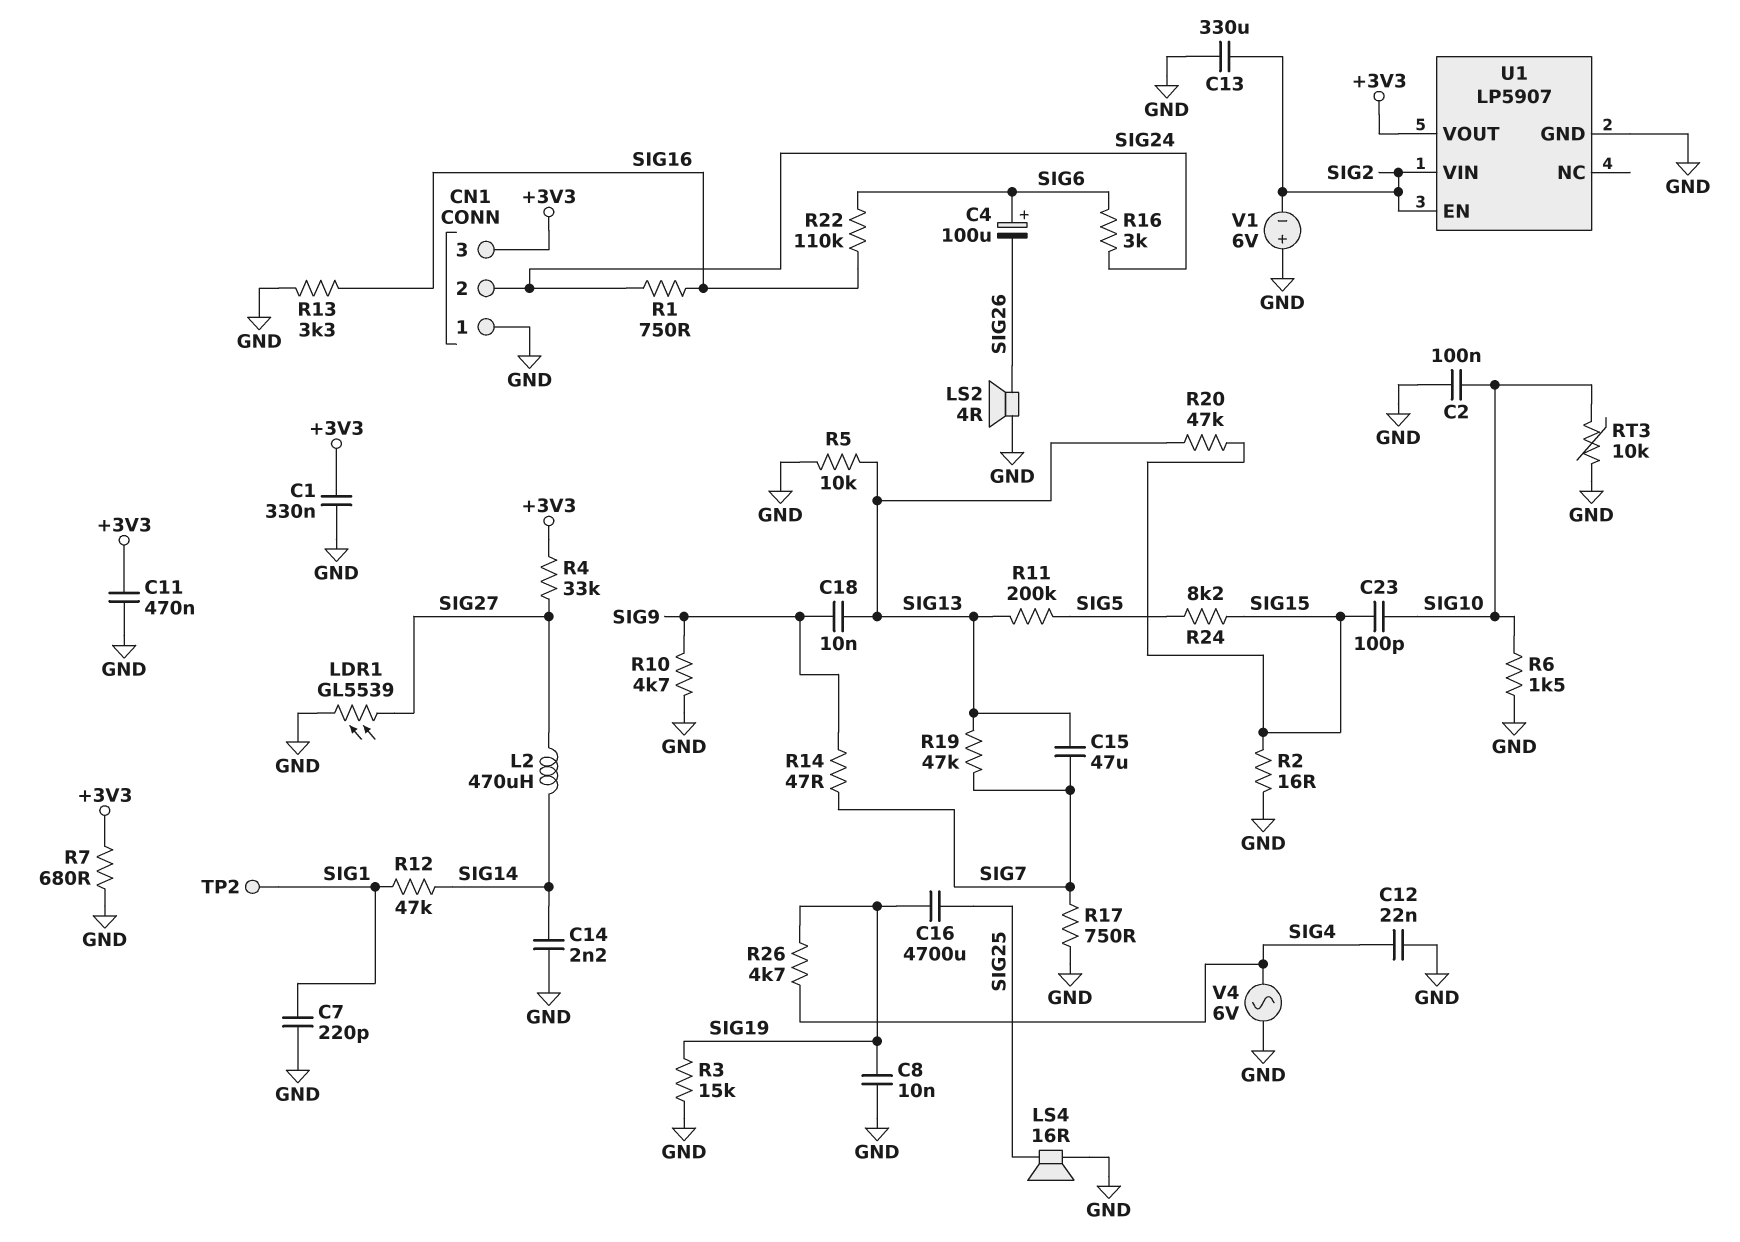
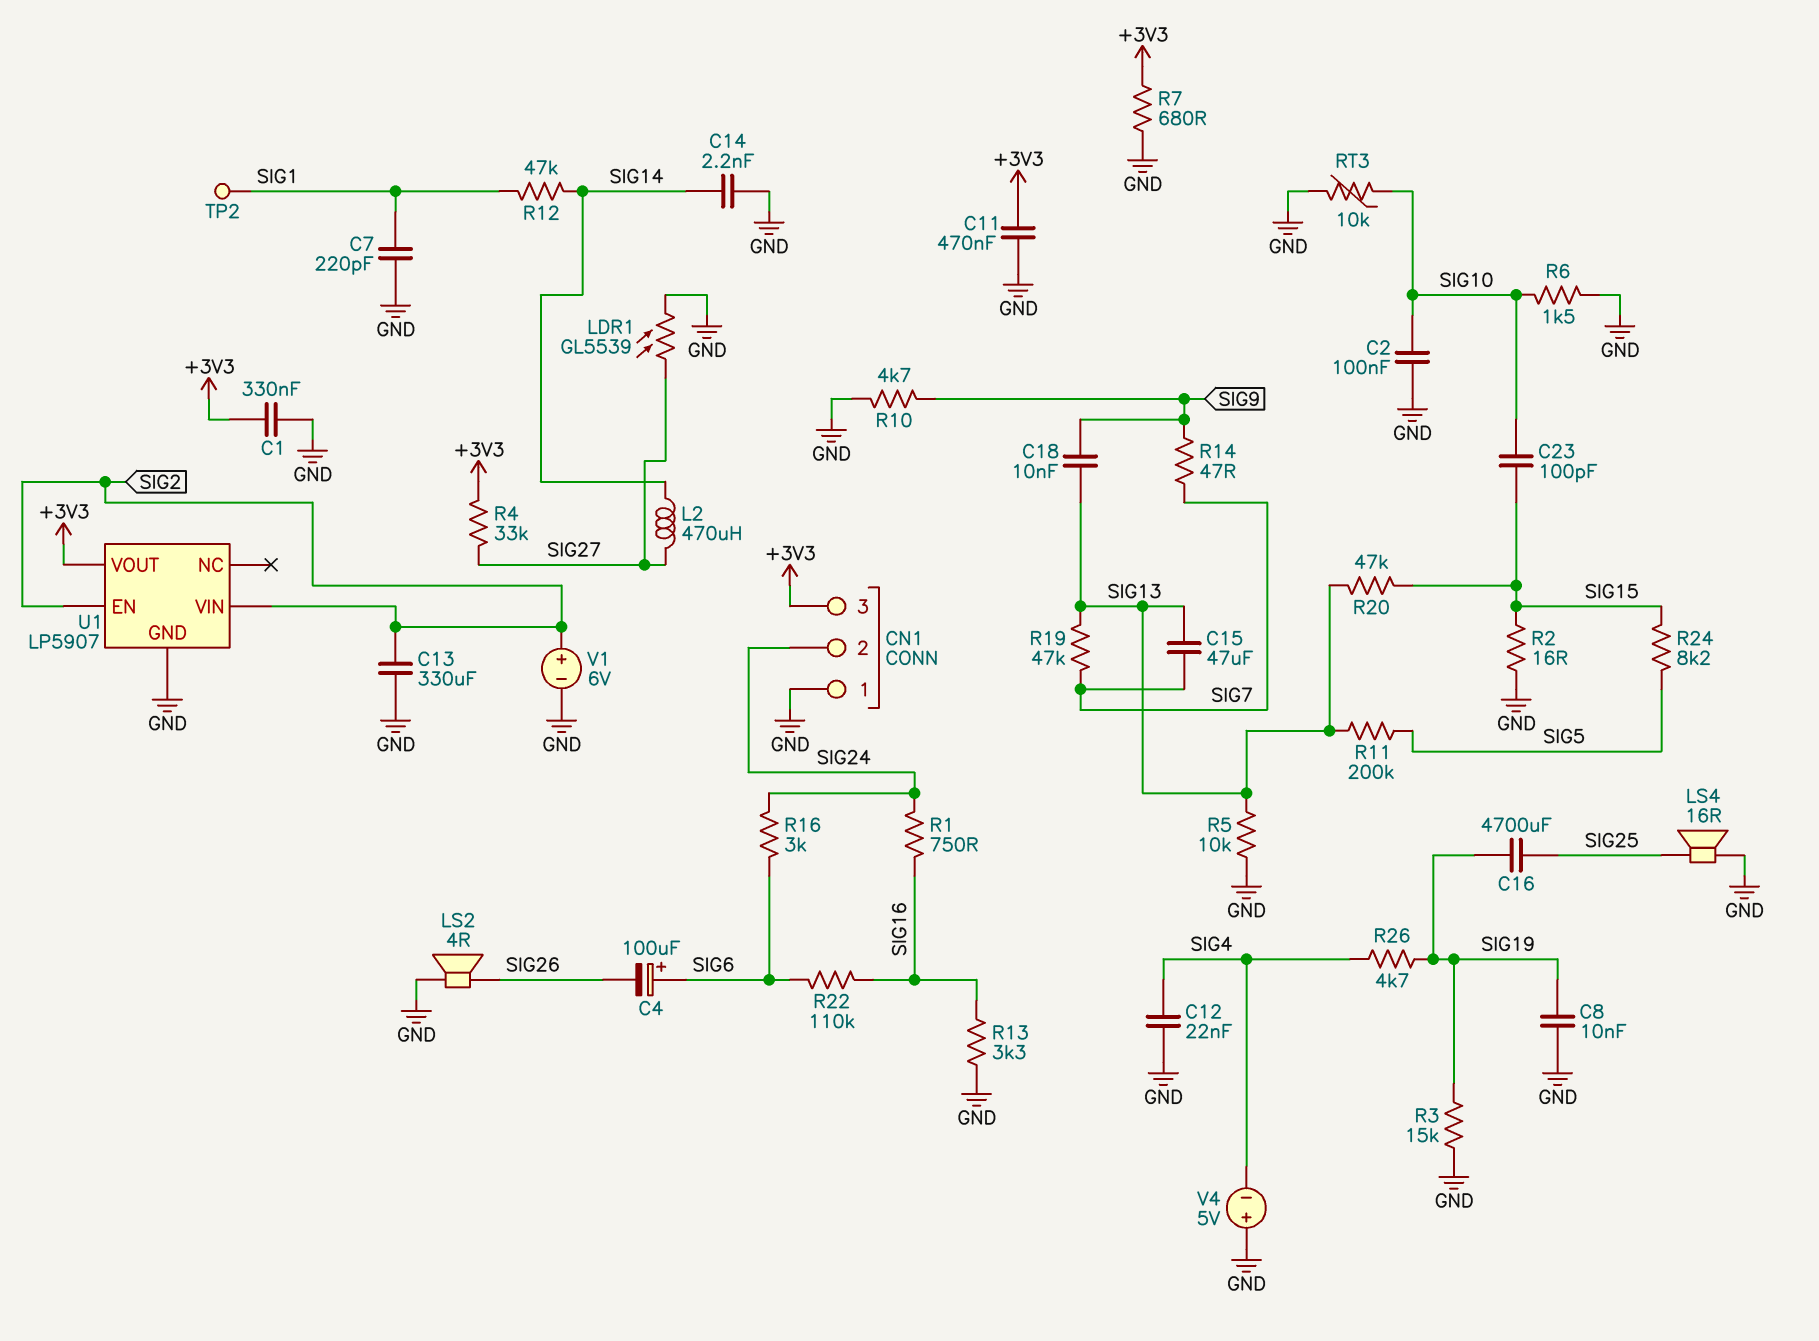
R17: 750 (GND, SIG7) -> none
V1: 6V (plus GND, minus SIG2) -> 6V (plus SIG2, minus GND)
V4: AC 6V (GND, SIG4) -> 5V (plus GND, minus SIG4)

